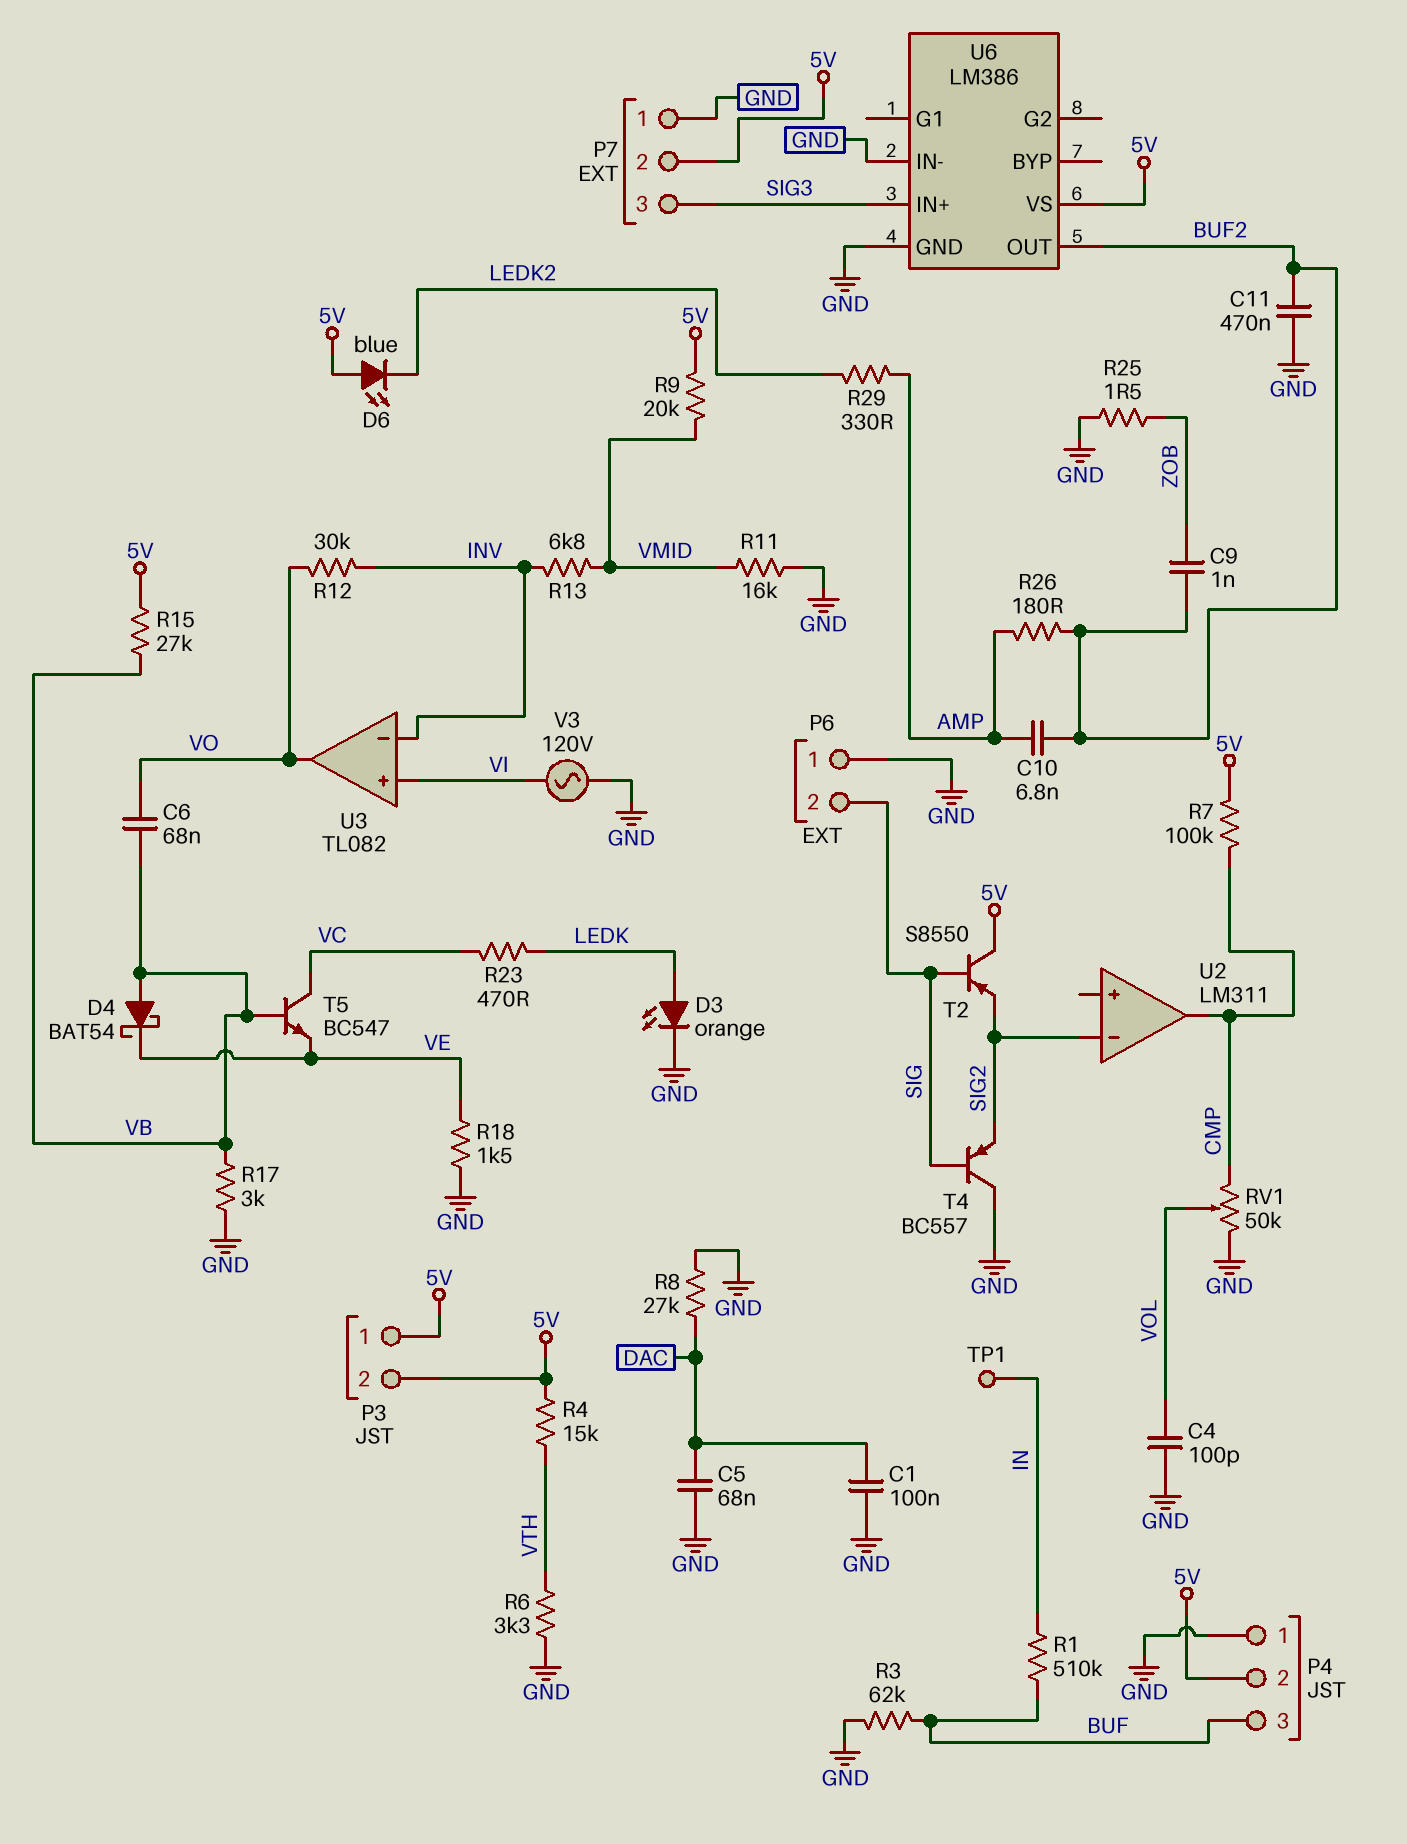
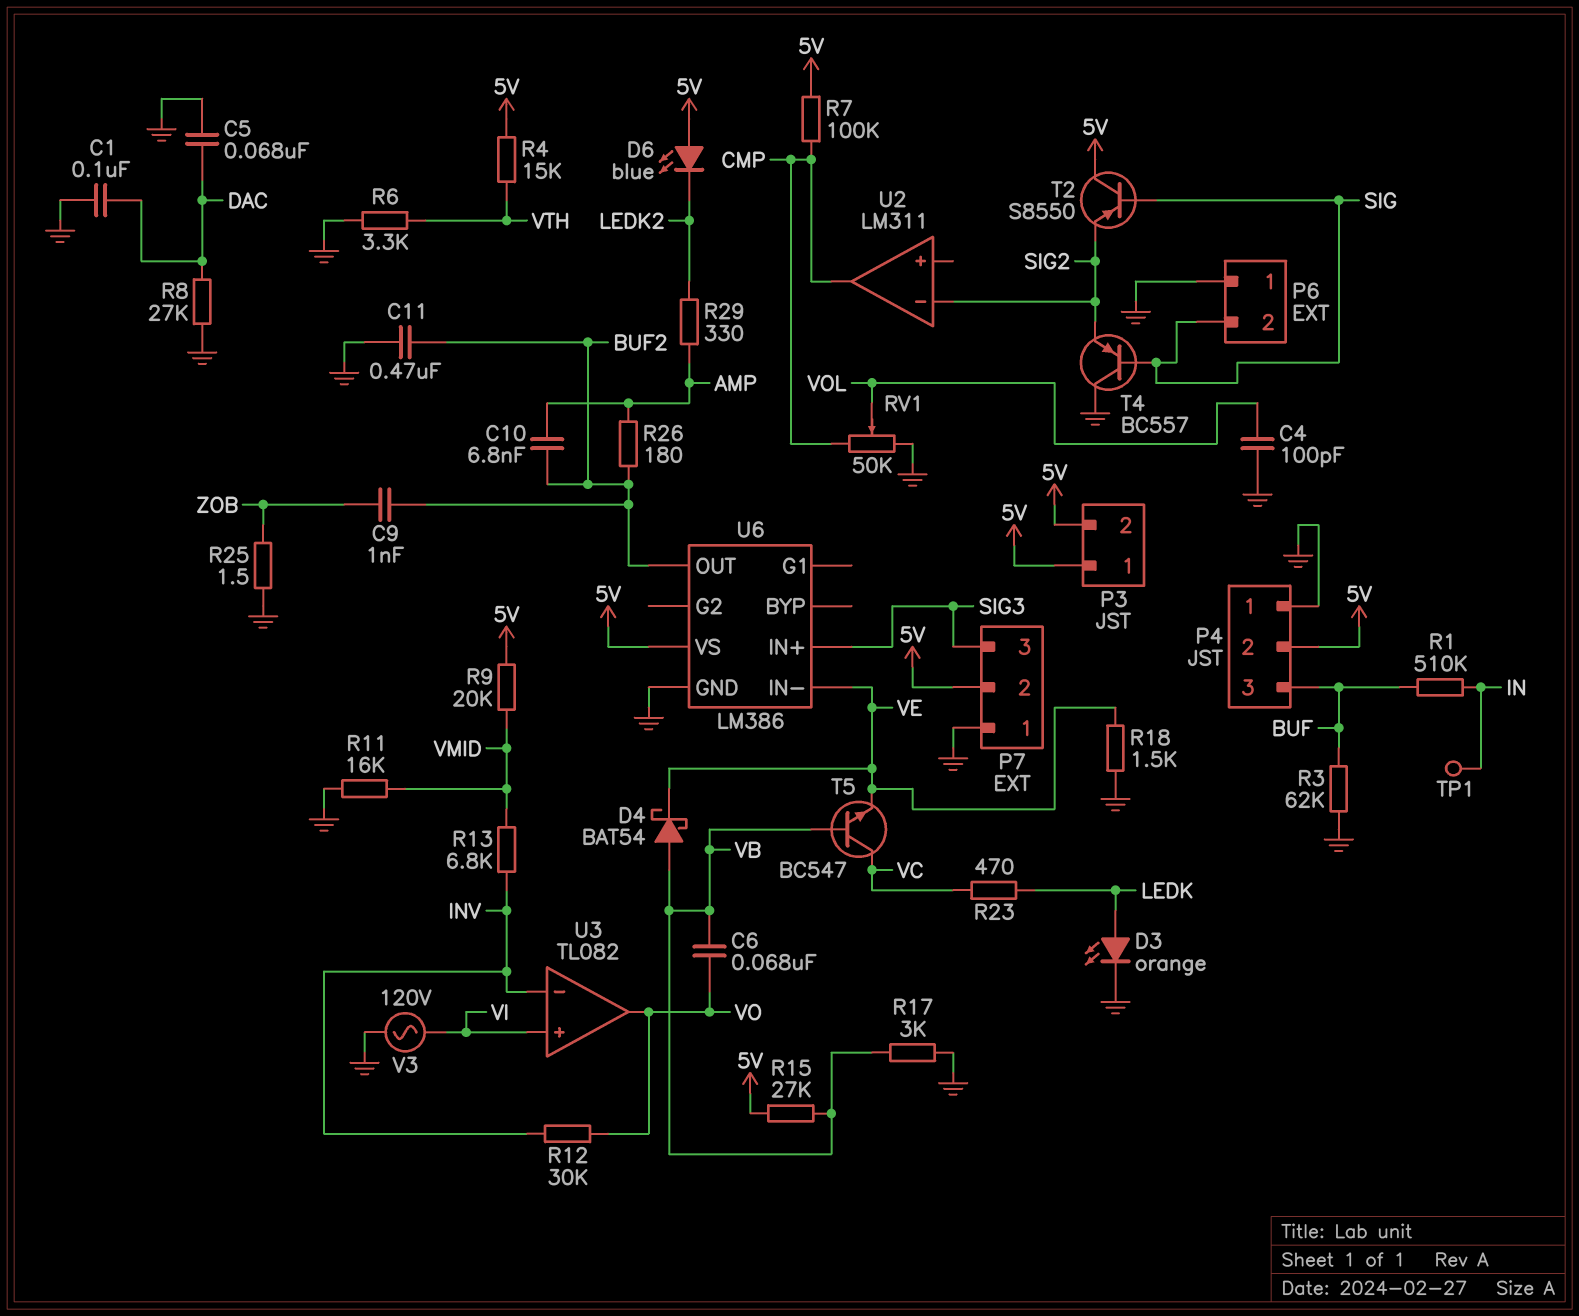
U6 pin IN-: GND -> VE

